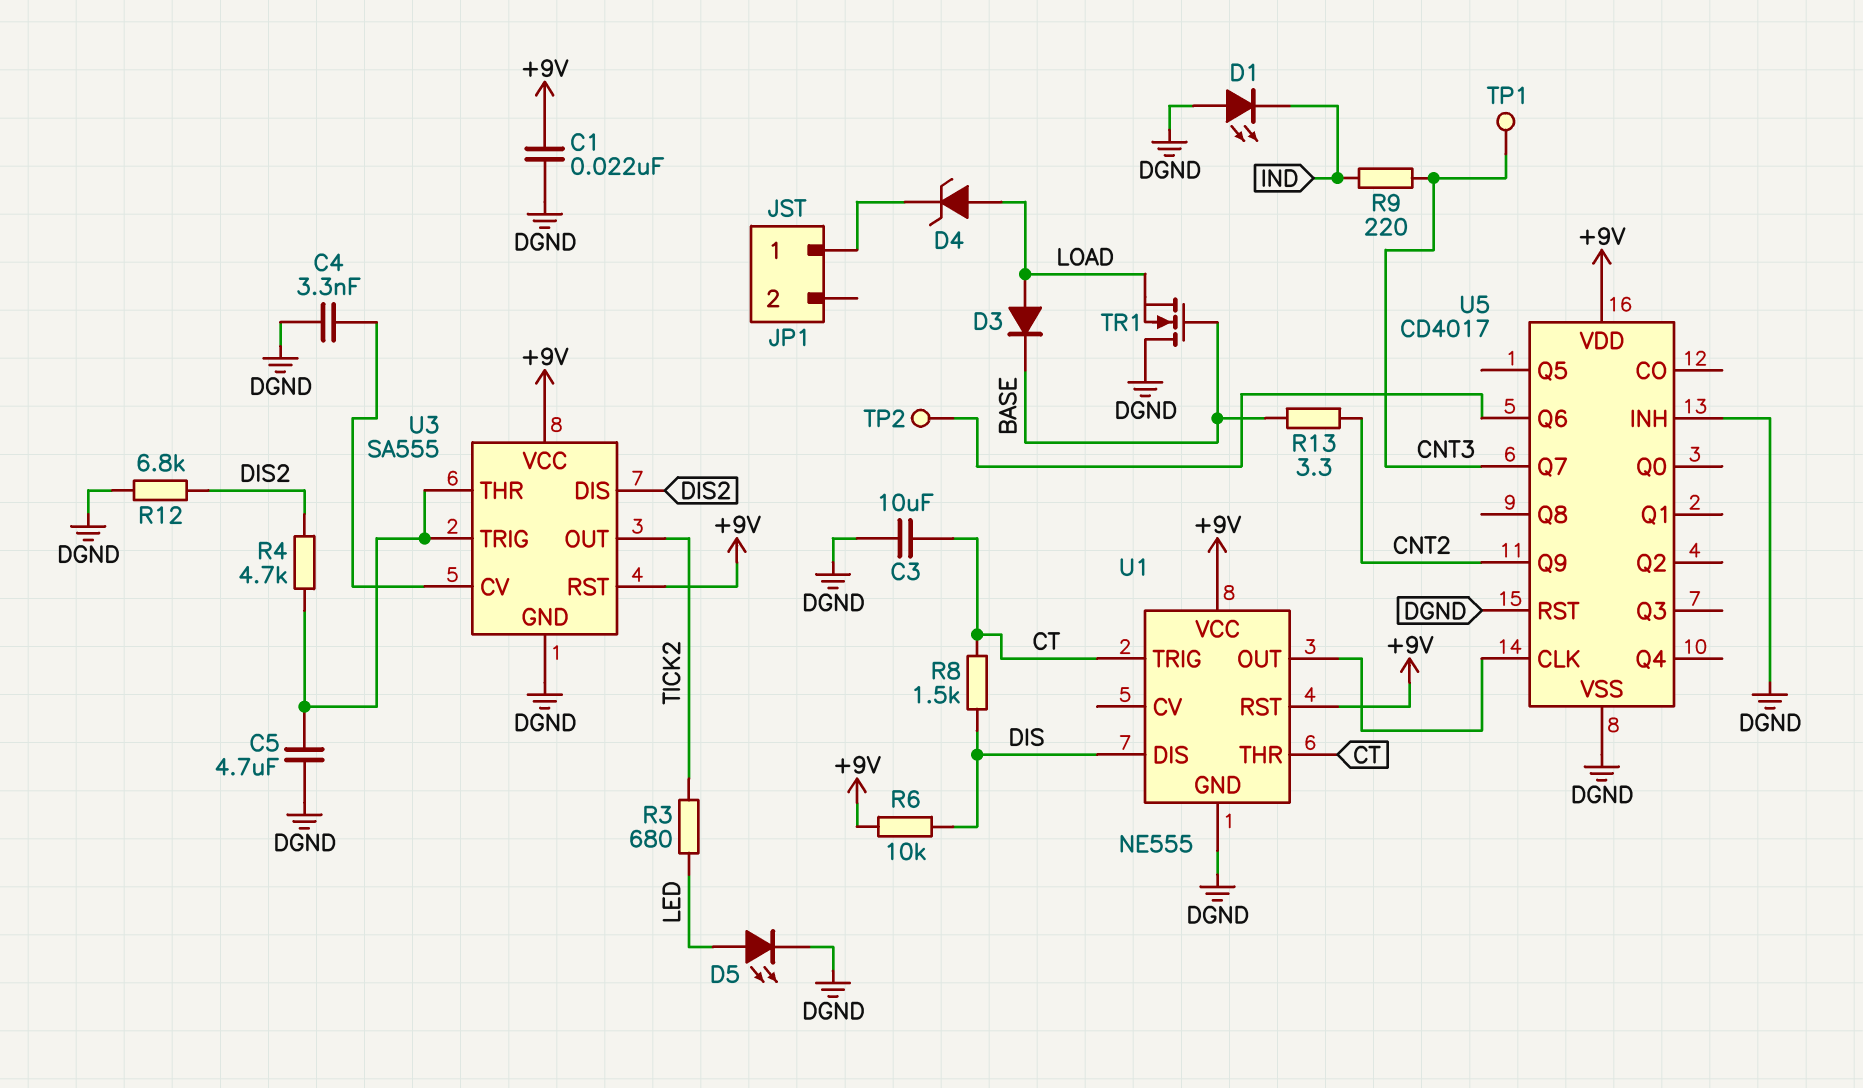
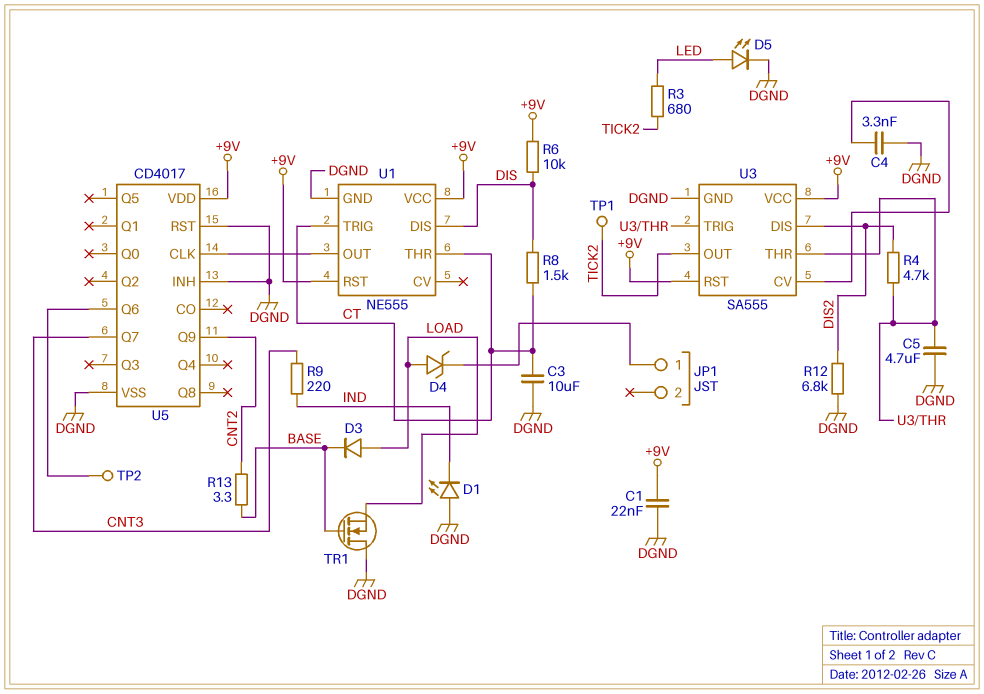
TP1: test point (CNT3) -> test point (TICK2)

